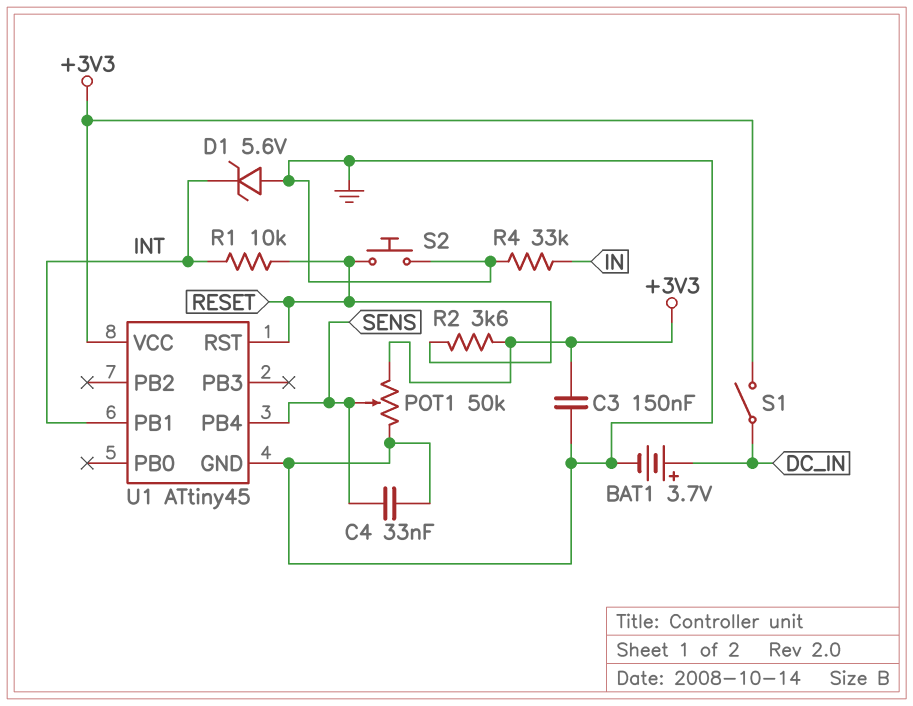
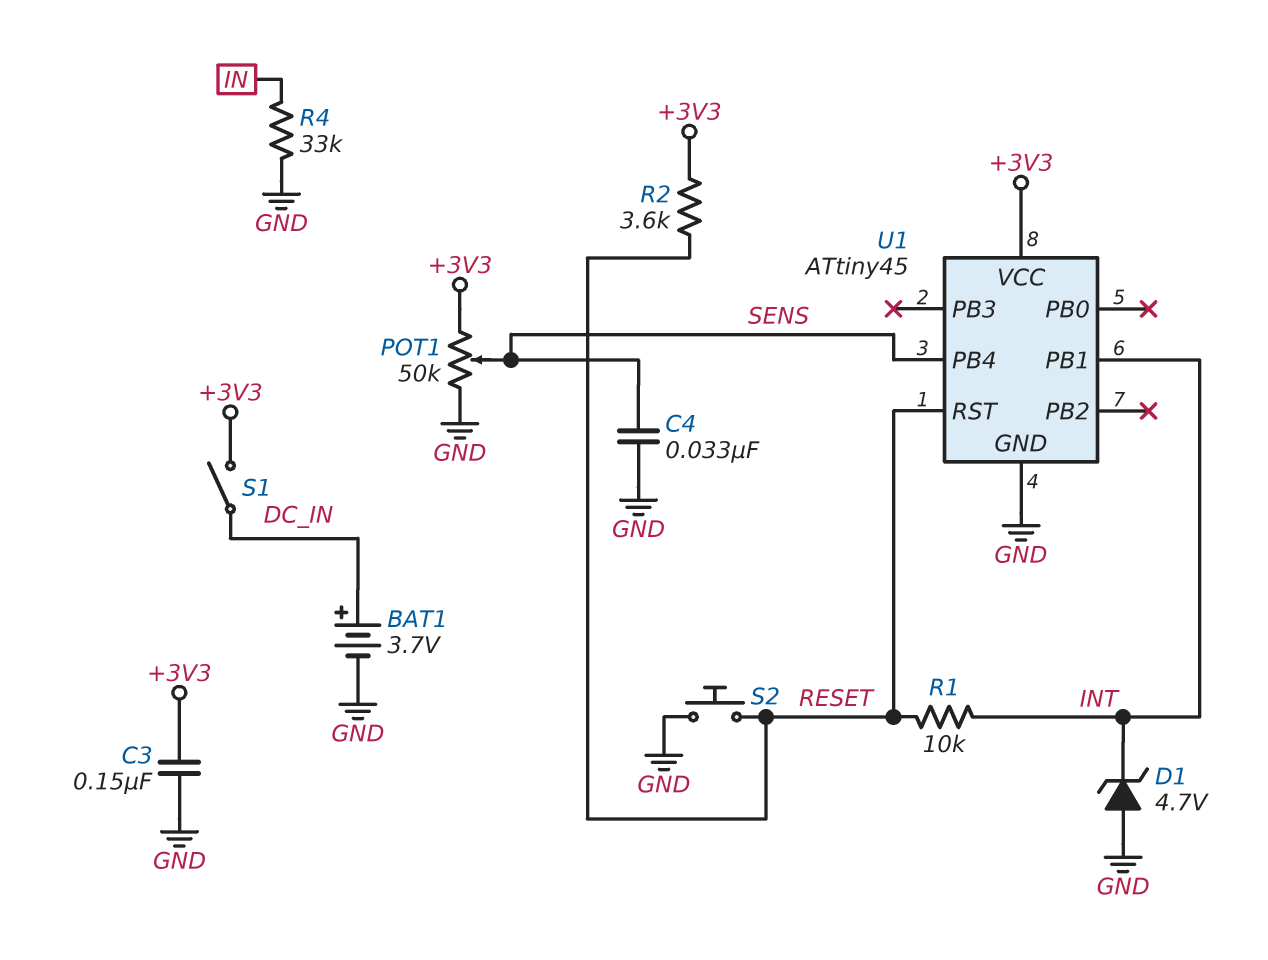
D1: zener 5.6V (A GND, K INT) -> zener 4.7V (A GND, K INT)

